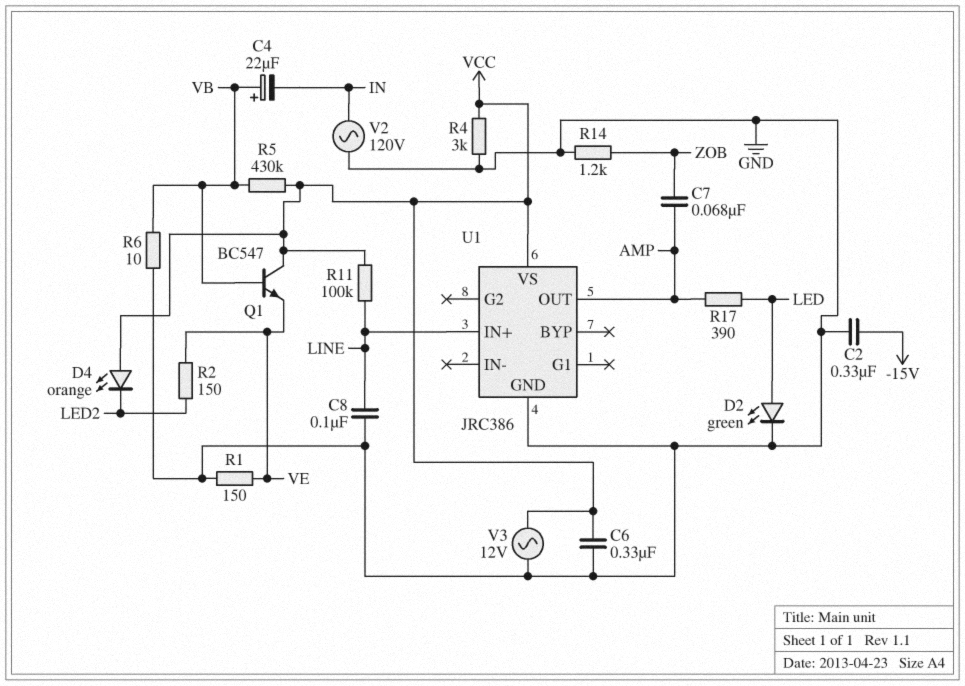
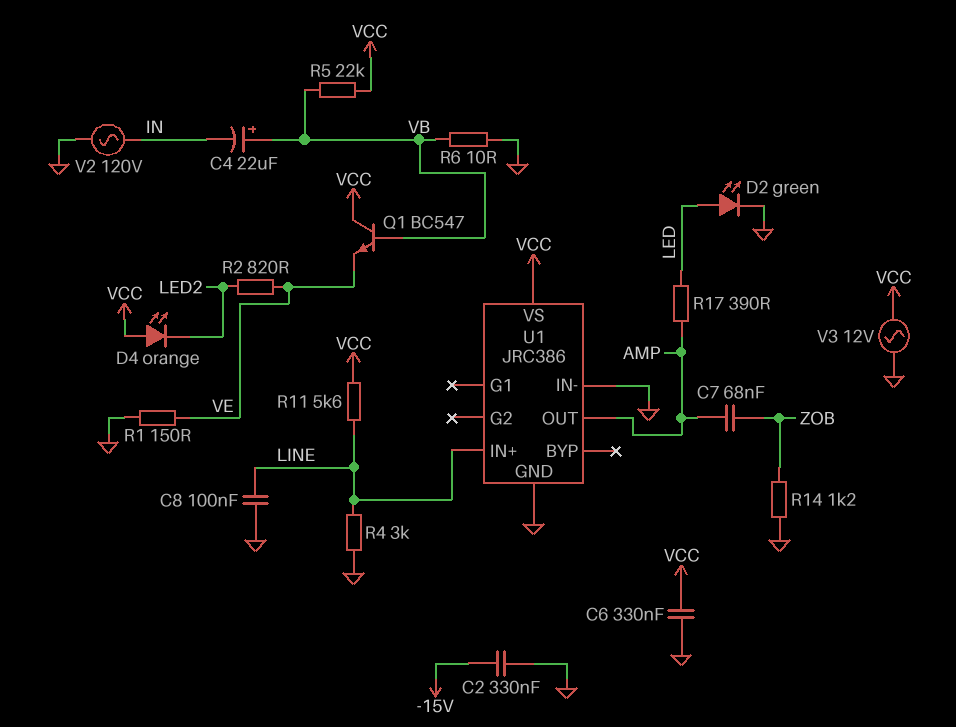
R2: 150 (LED2, VE) -> 820 (LED2, VE)
R4: 3k (GND, VCC) -> 3k (GND, LINE)
R5: 430k (VB, VCC) -> 22k (VB, VCC)
R11: 100k (LINE, VCC) -> 5.6k (LINE, VCC)
U1 pin IN-: none -> GND

